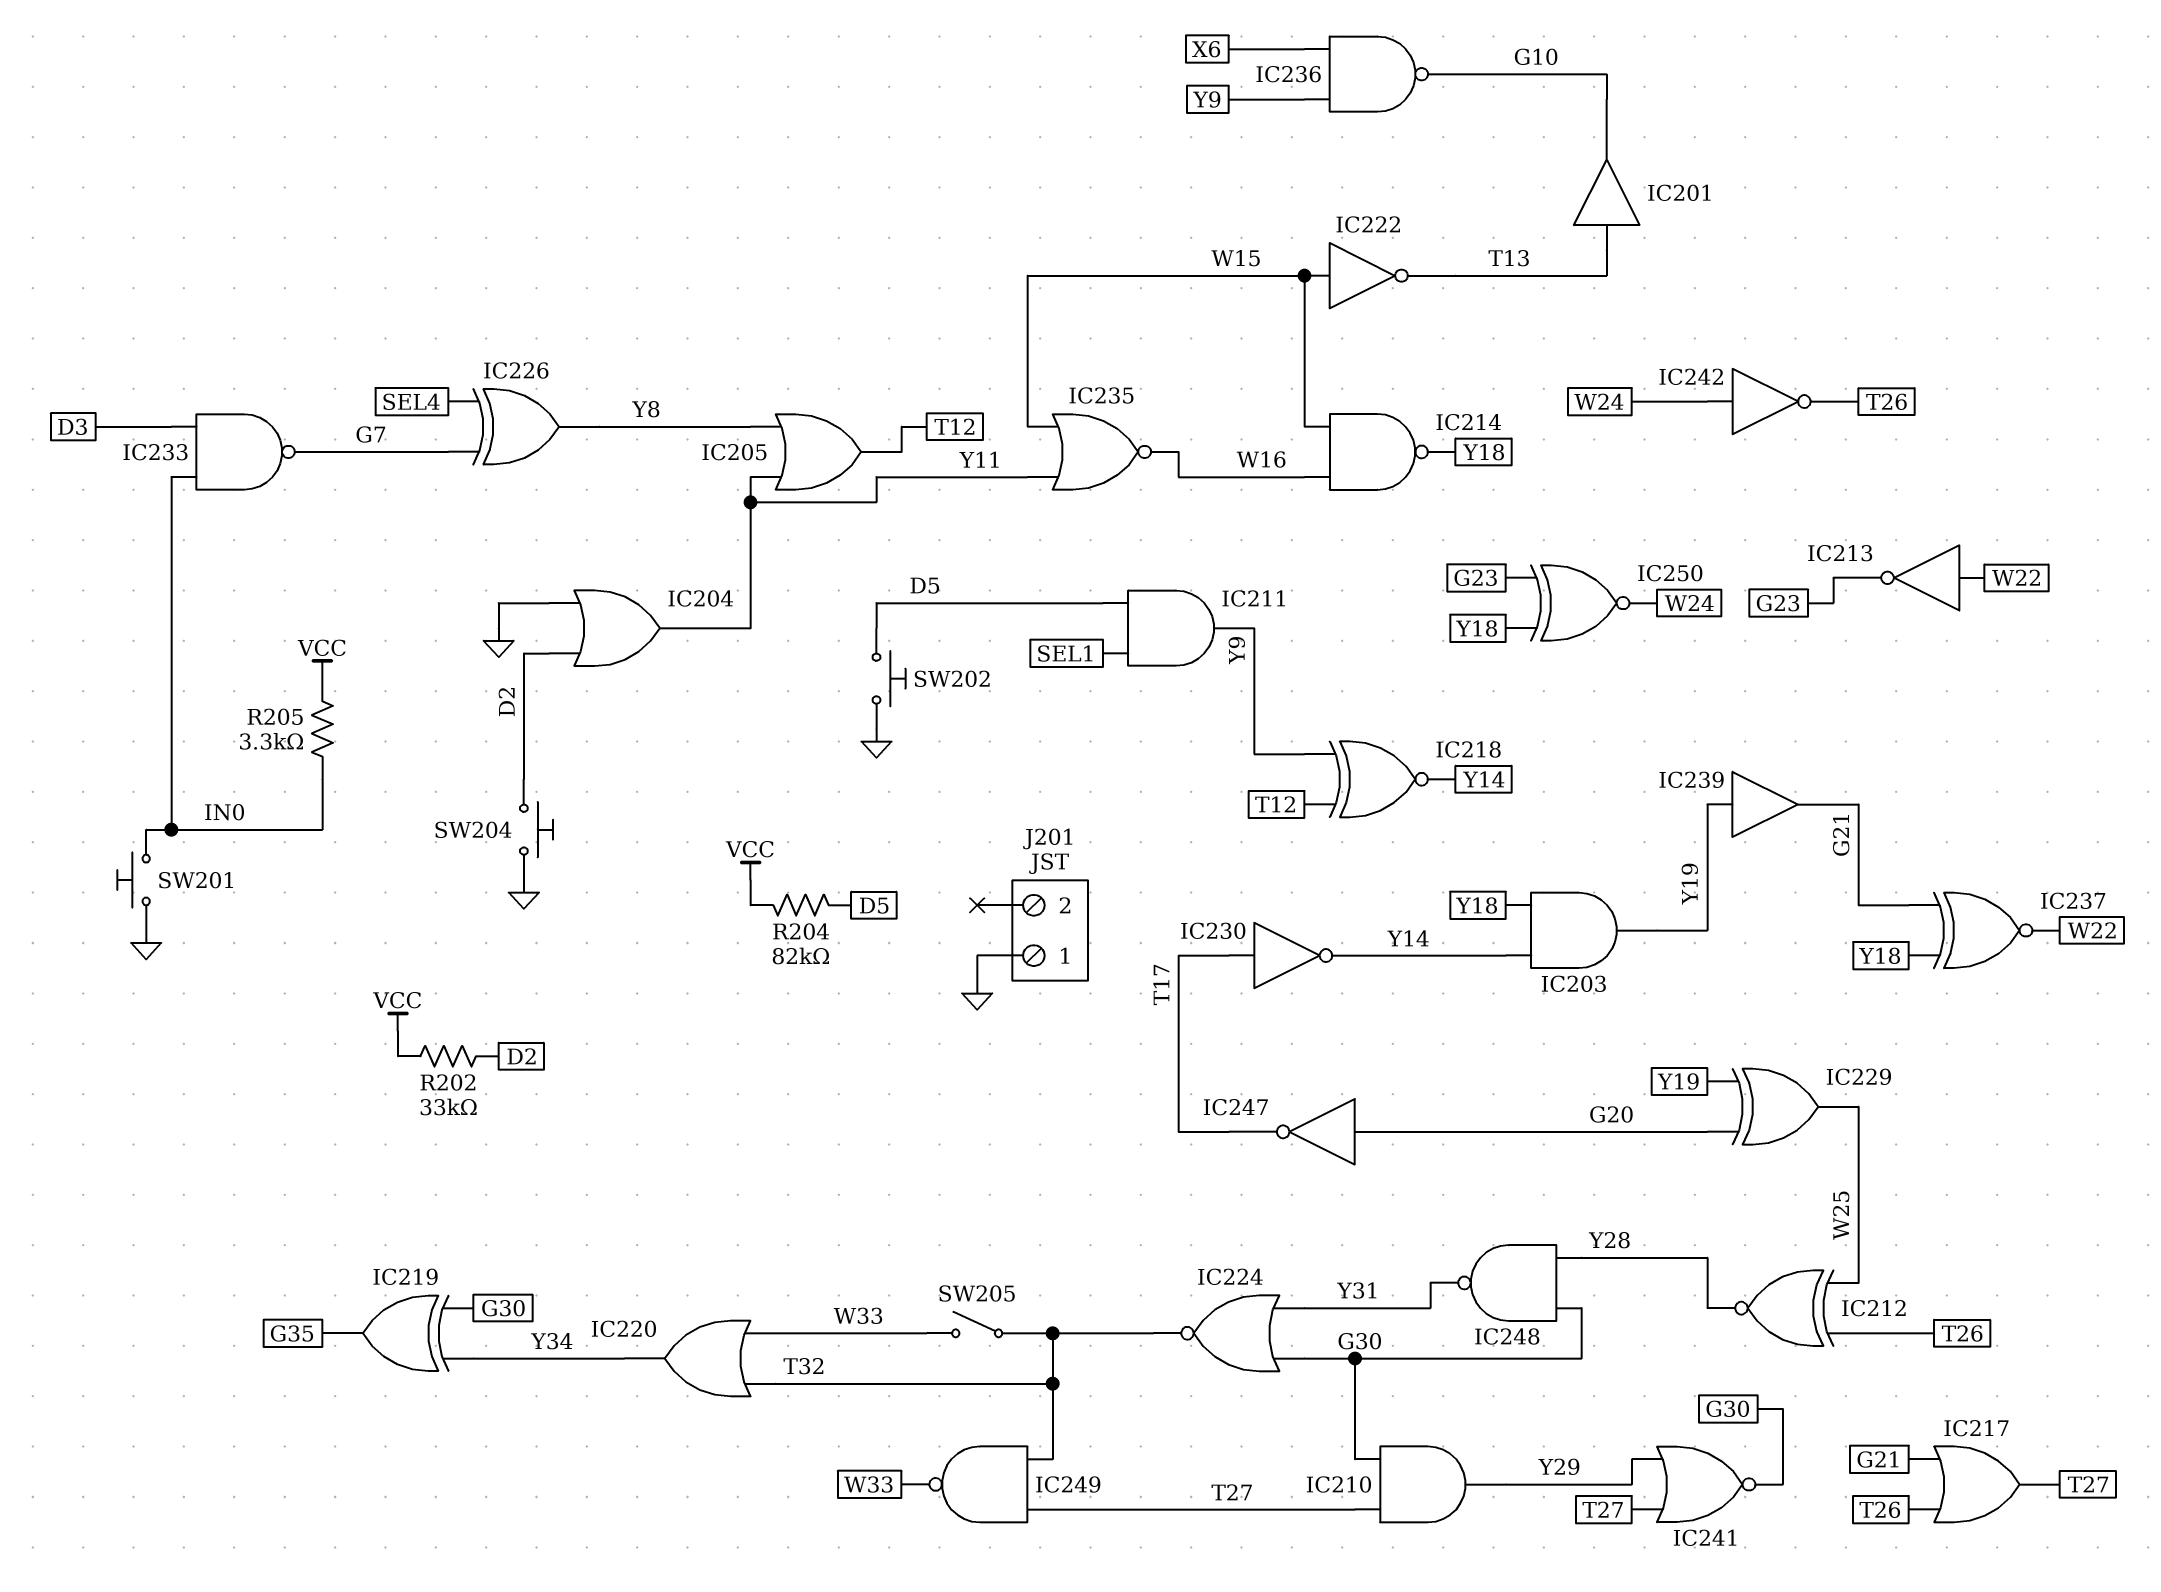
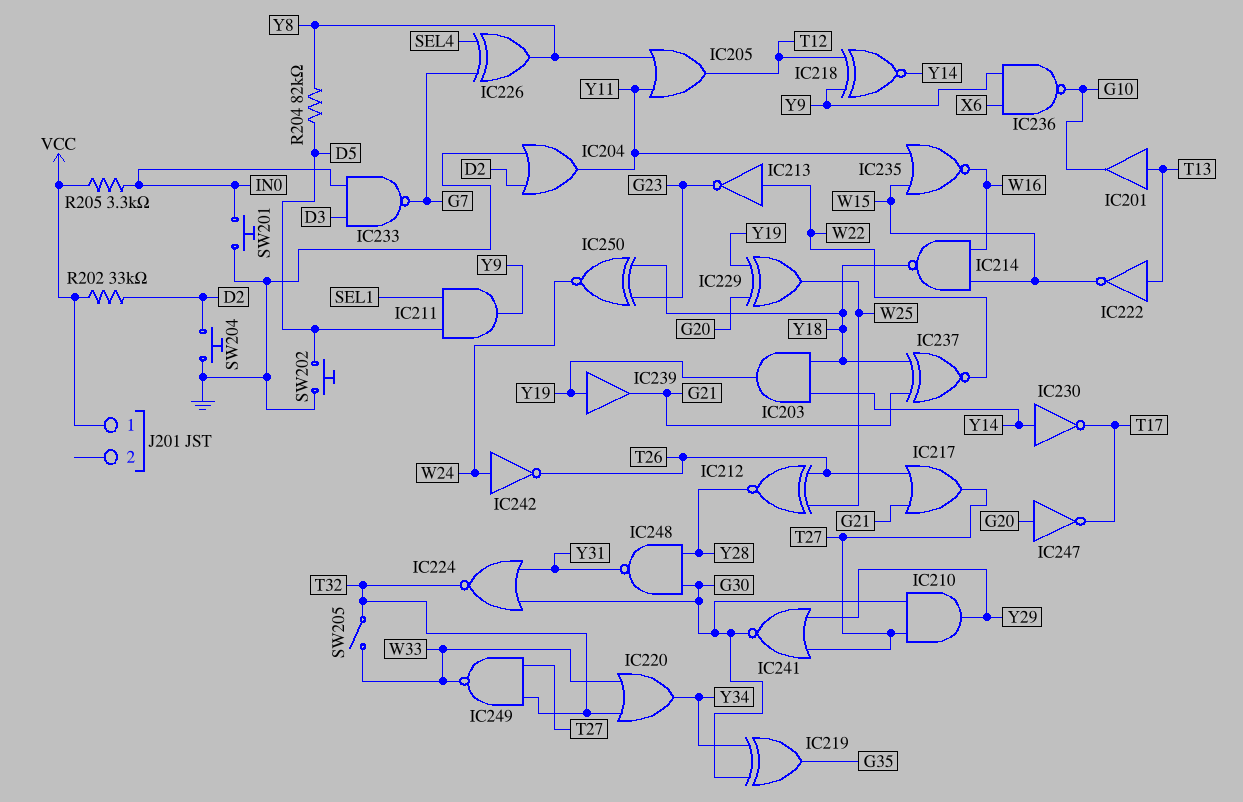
IC222: NOT (in W15, out T13) -> NOT (in T13, out W15)
IC230: NOT (in T17, out Y14) -> NOT (in Y14, out T17)
J201 pin 1: GND -> VCC
R204: 82k (D5, VCC) -> 82k (D5, Y8)

